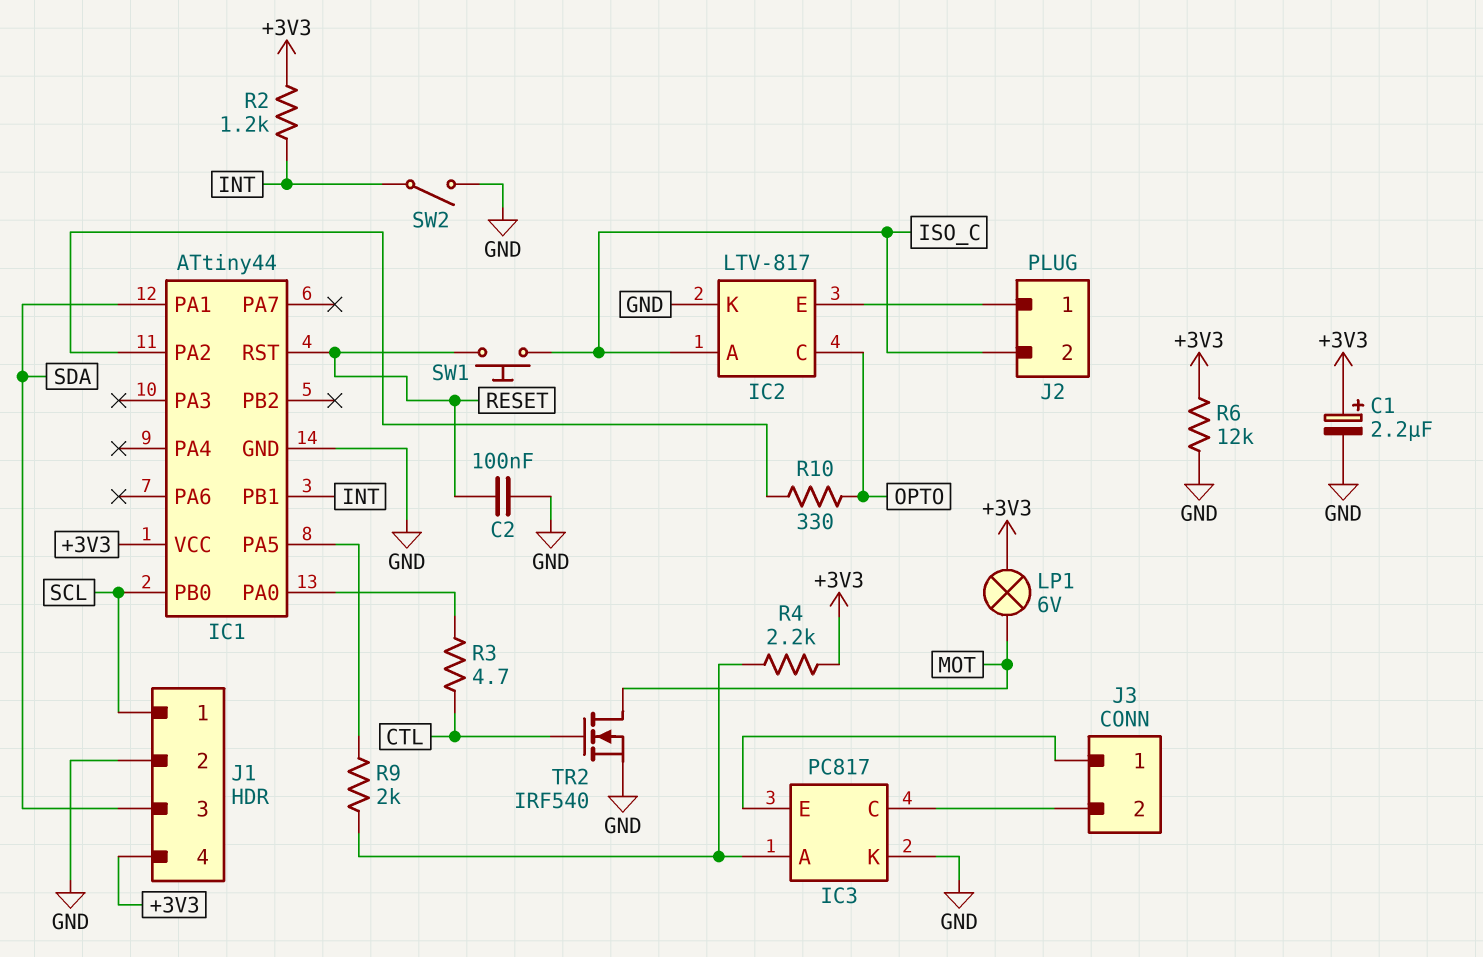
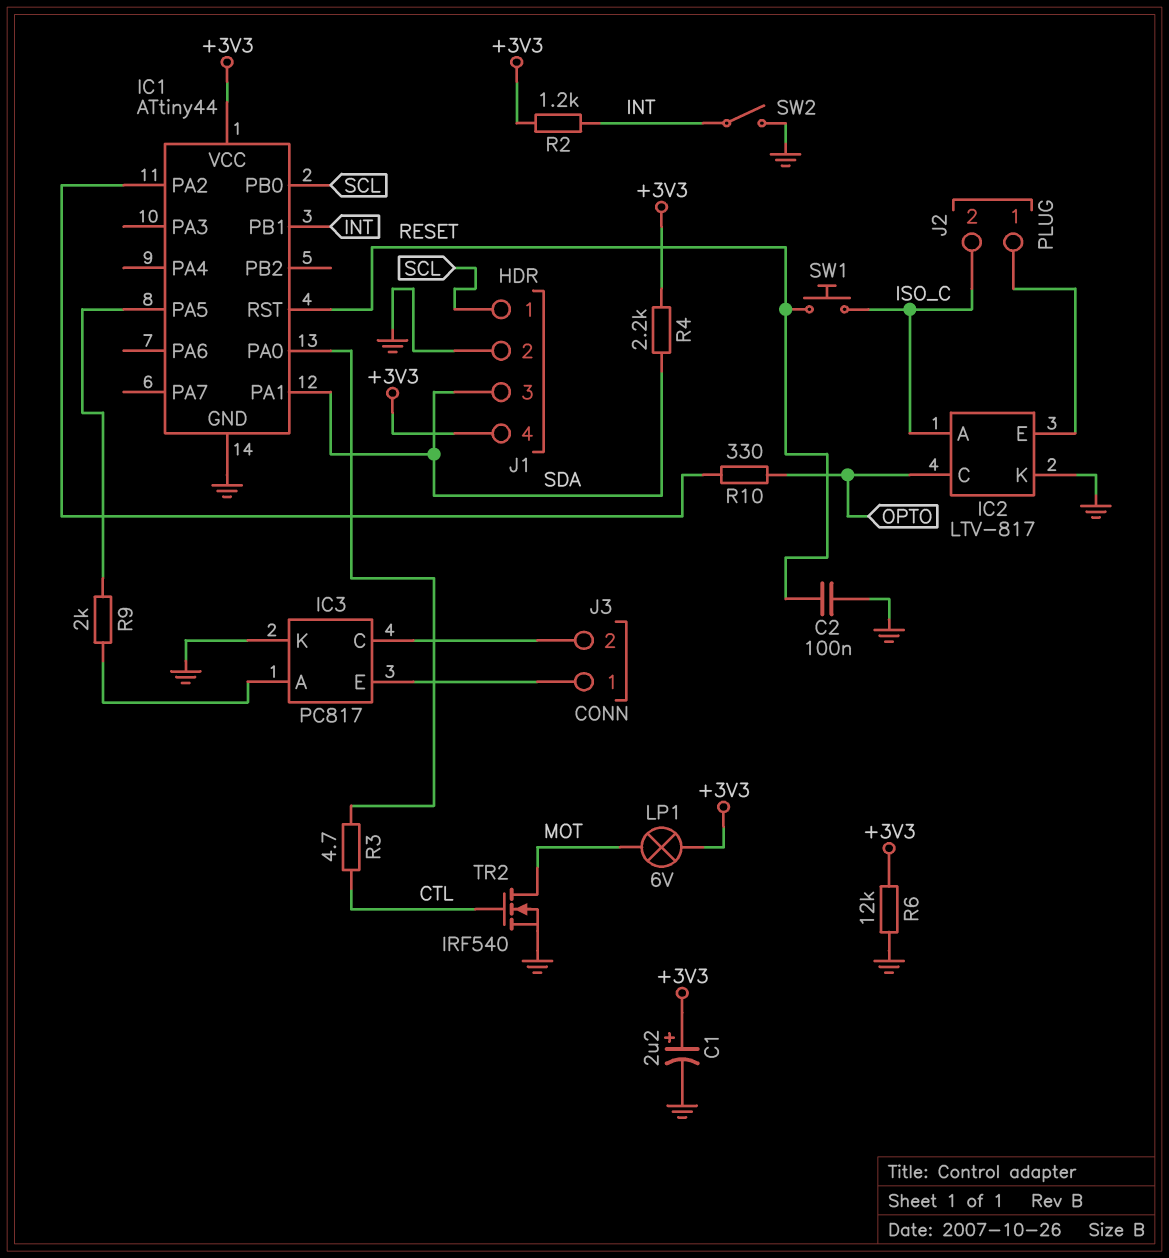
R4: 2.2k (+3V3, IC3/A) -> 2.2k (+3V3, SDA)

